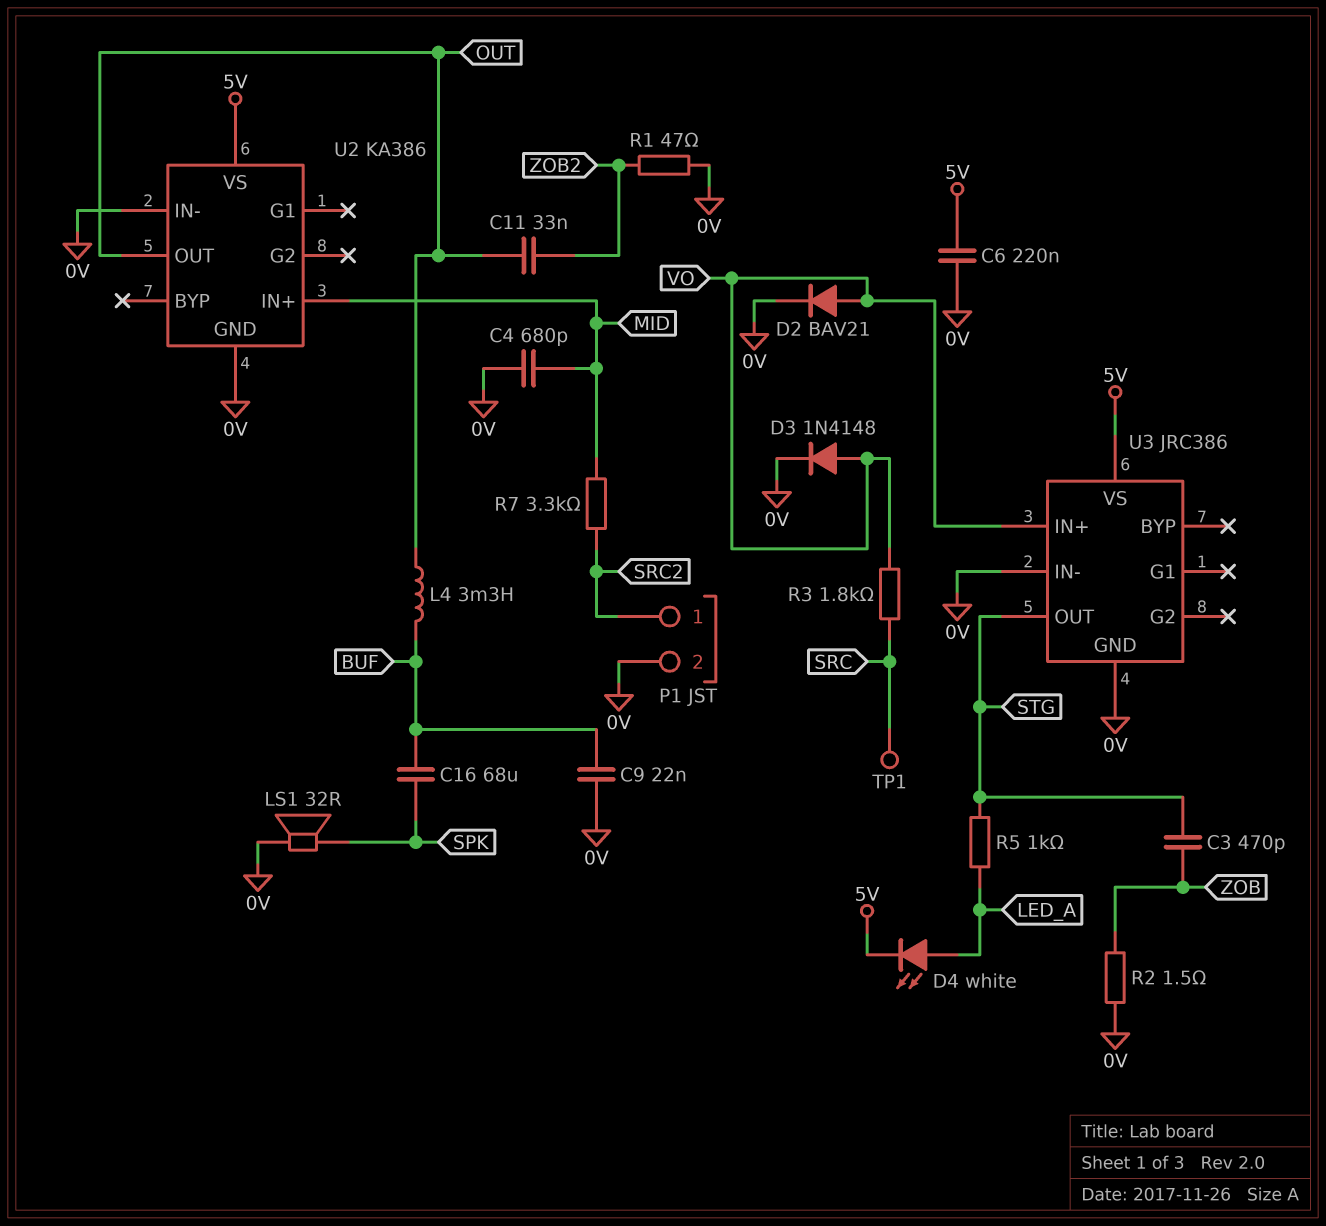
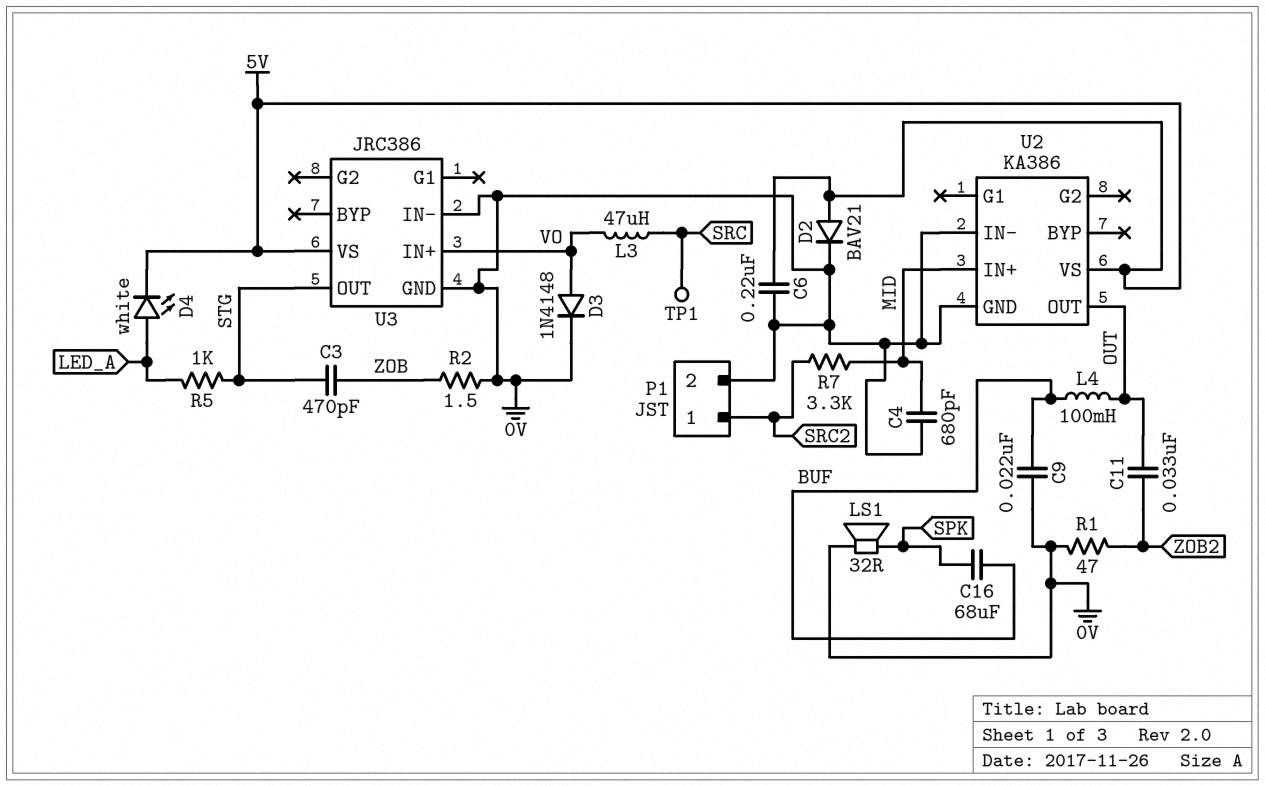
D2: diode BAV21 (A VO, K 0V) -> diode BAV21 (A 5V, K 0V)
L3: none -> 47uH (SRC, VO)
L4: 3.3mH (BUF, OUT) -> 100mH (BUF, OUT)
R3: 1.8k (SRC, VO) -> none

